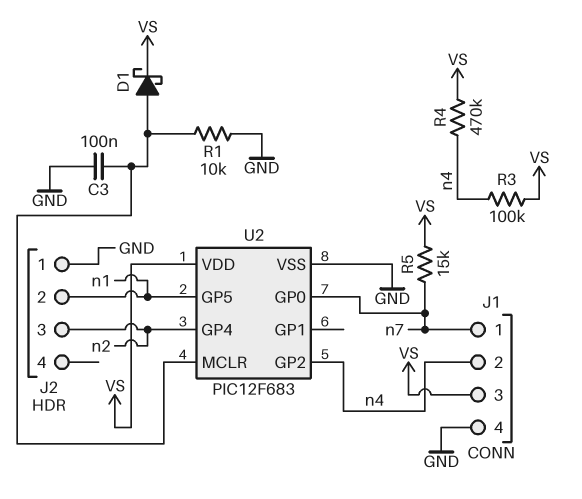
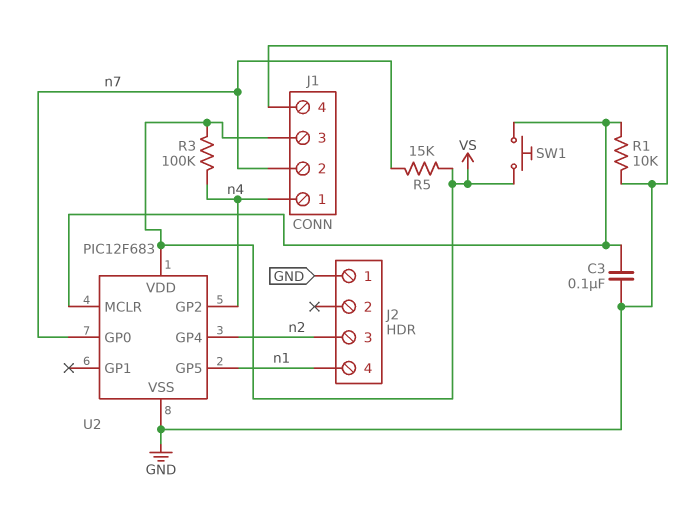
D1: schottky (A U2/MCLR, K VS) -> none
J1 pin 1: n7 -> n4
J1 pin 2: n4 -> n7
J2 pin 2: n1 -> none
J2 pin 4: none -> n1
R4: 470k (VS, n4) -> none
SW1: none -> button (U2/MCLR, VS)

